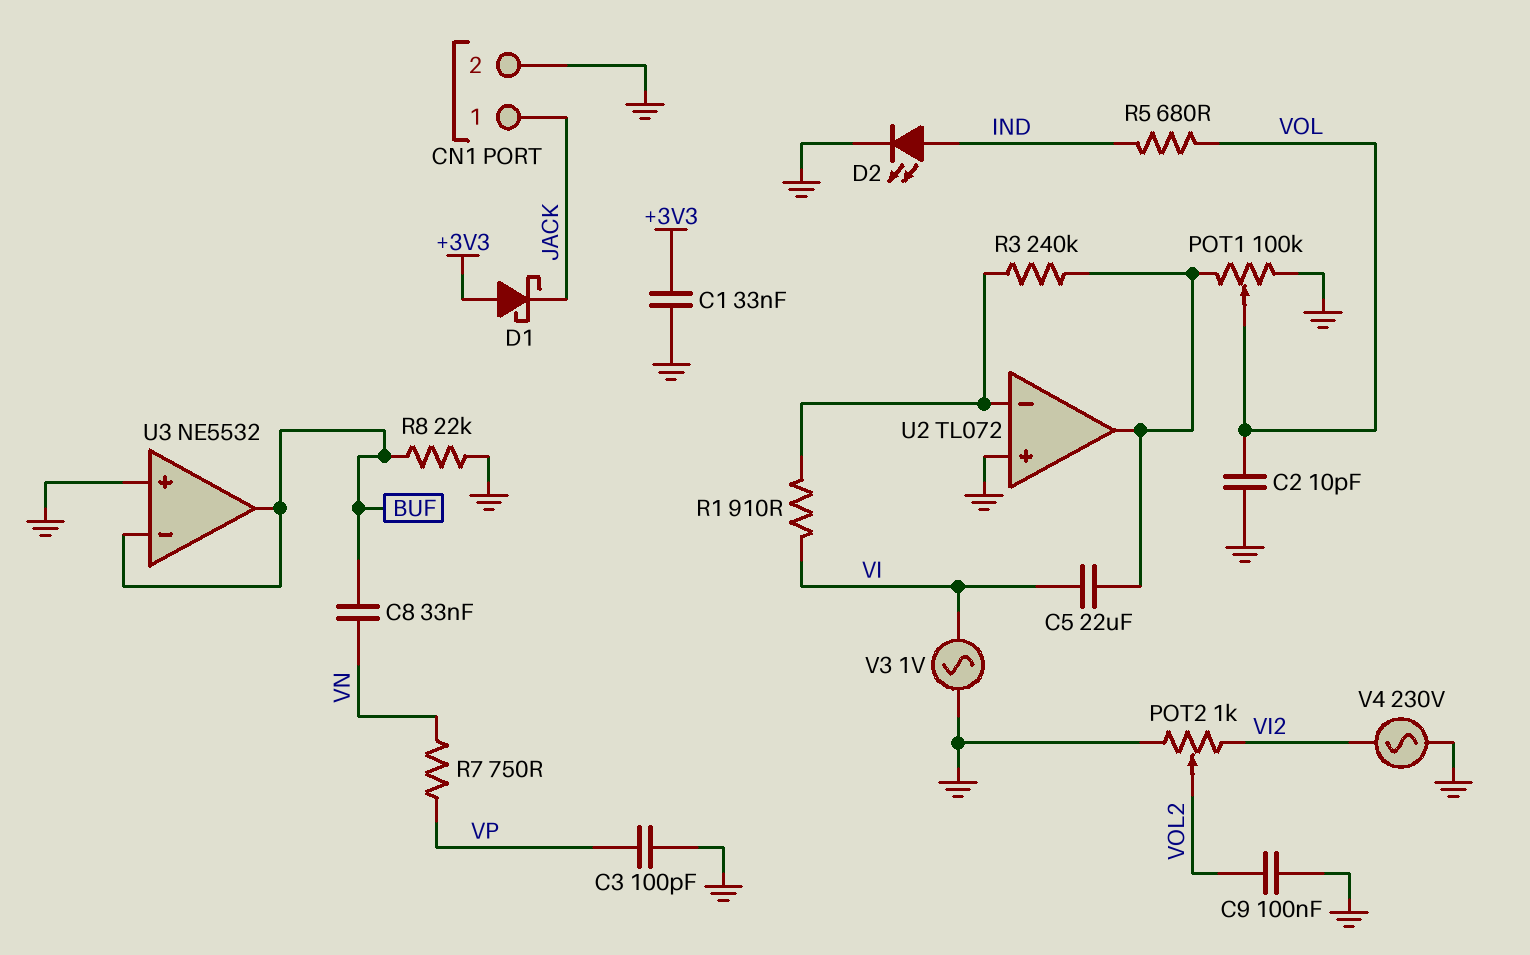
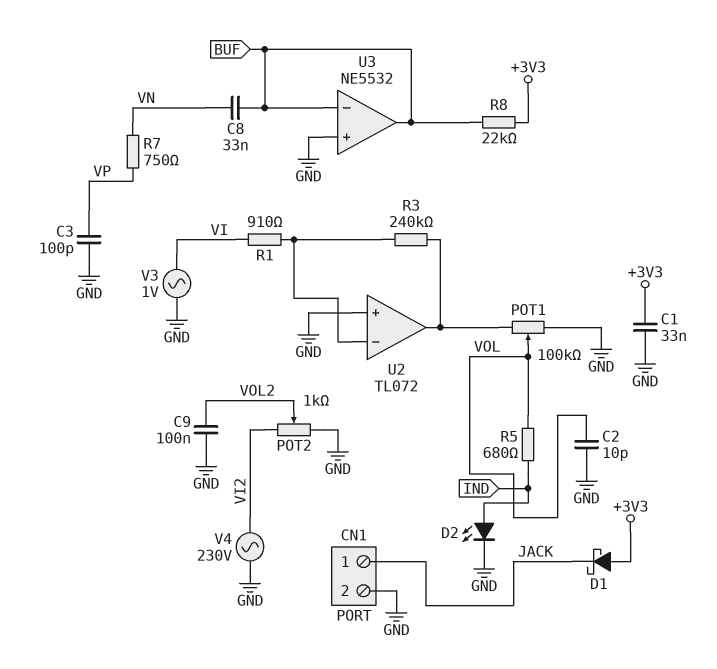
C5: 22uF (U2/out, VI) -> none
R8: 22k (BUF, GND) -> 22k (+3V3, BUF)

